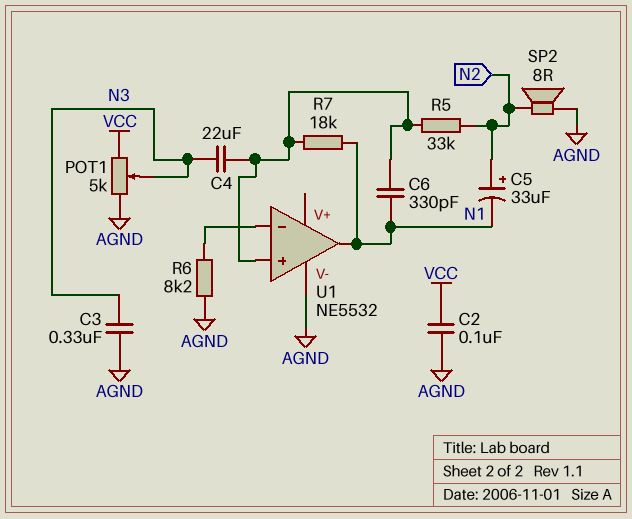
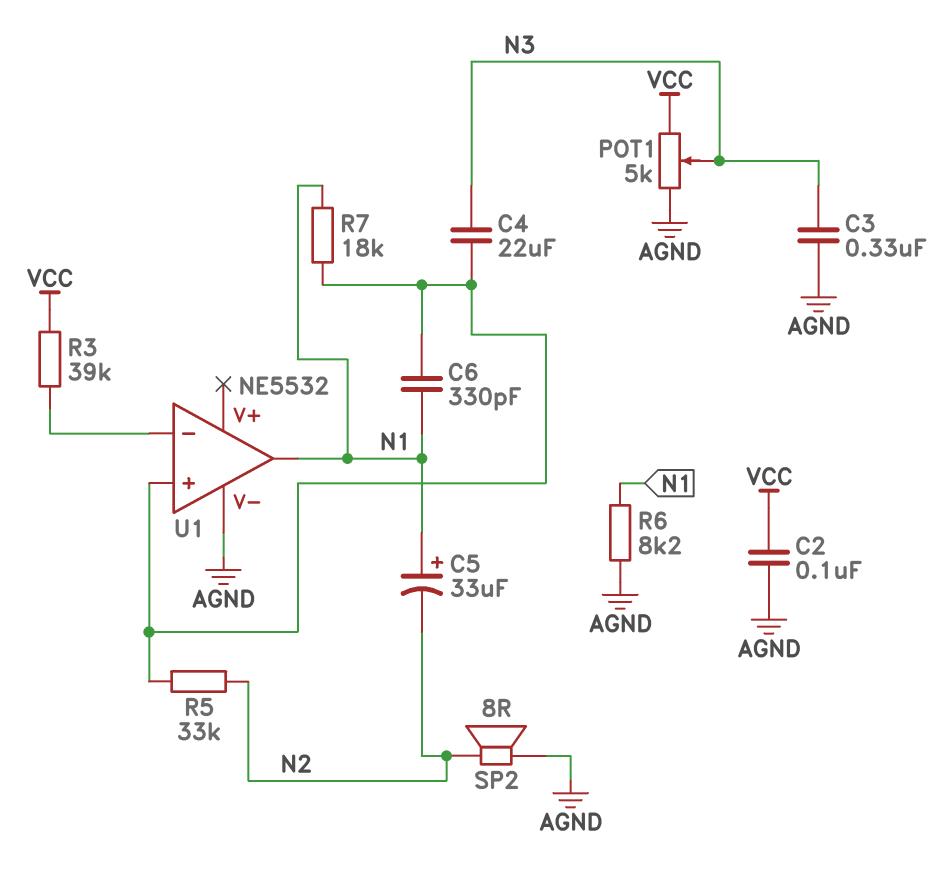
C5: 33uF (plus N2, minus N1) -> 33uF (plus N1, minus N2)
R3: none -> 39k (U1/in-, VCC)
R6: 8.2k (AGND, U1/in-) -> 8.2k (AGND, N1)

